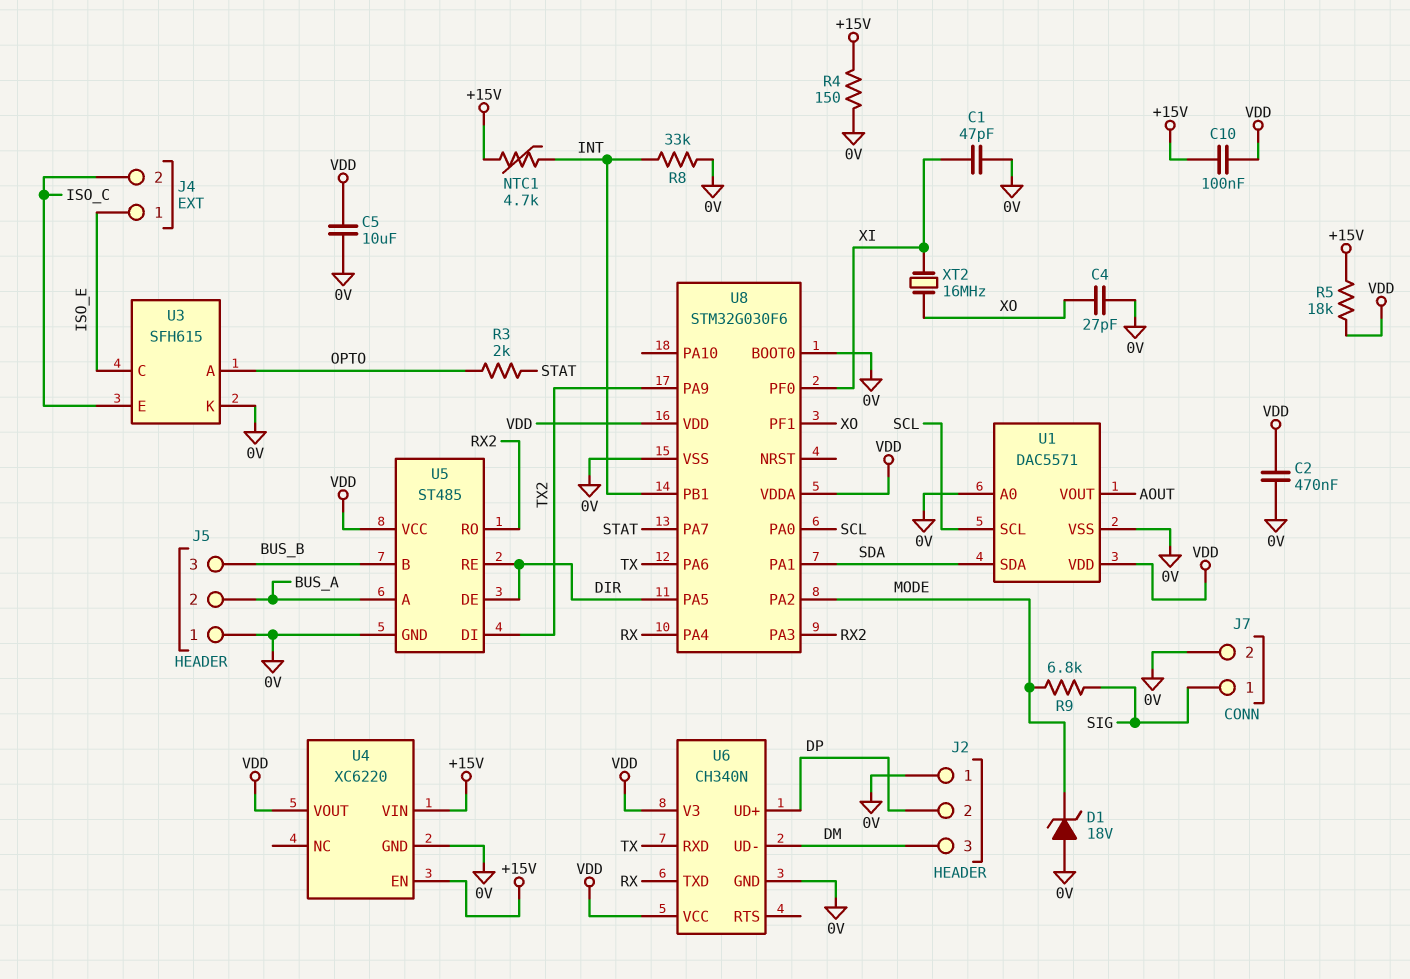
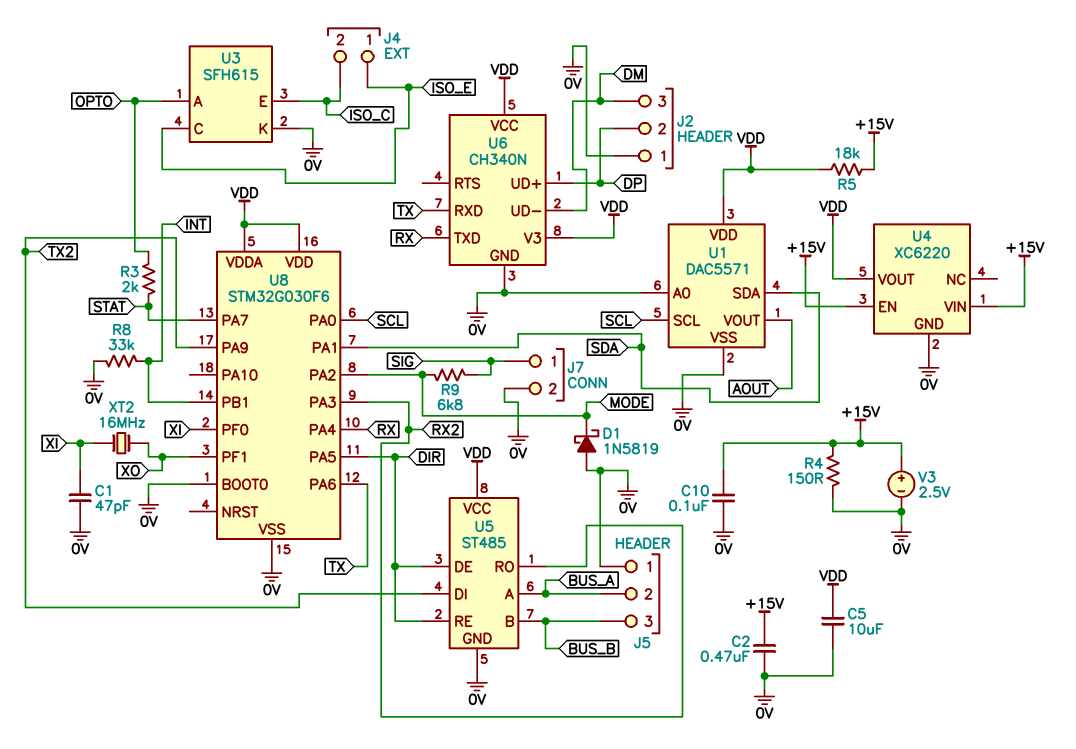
C2: 470nF (0V, VDD) -> 470nF (+15V, 0V)
C4: 27pF (0V, XO) -> none
C10: 100nF (+15V, VDD) -> 100nF (+15V, 0V)
D1: zener 18V (A 0V, K MODE) -> schottky 1N5819 (A 0V, K MODE)
NTC1: 4.7k (+15V, INT) -> none
V3: none -> 2.5V (plus +15V, minus 0V)

